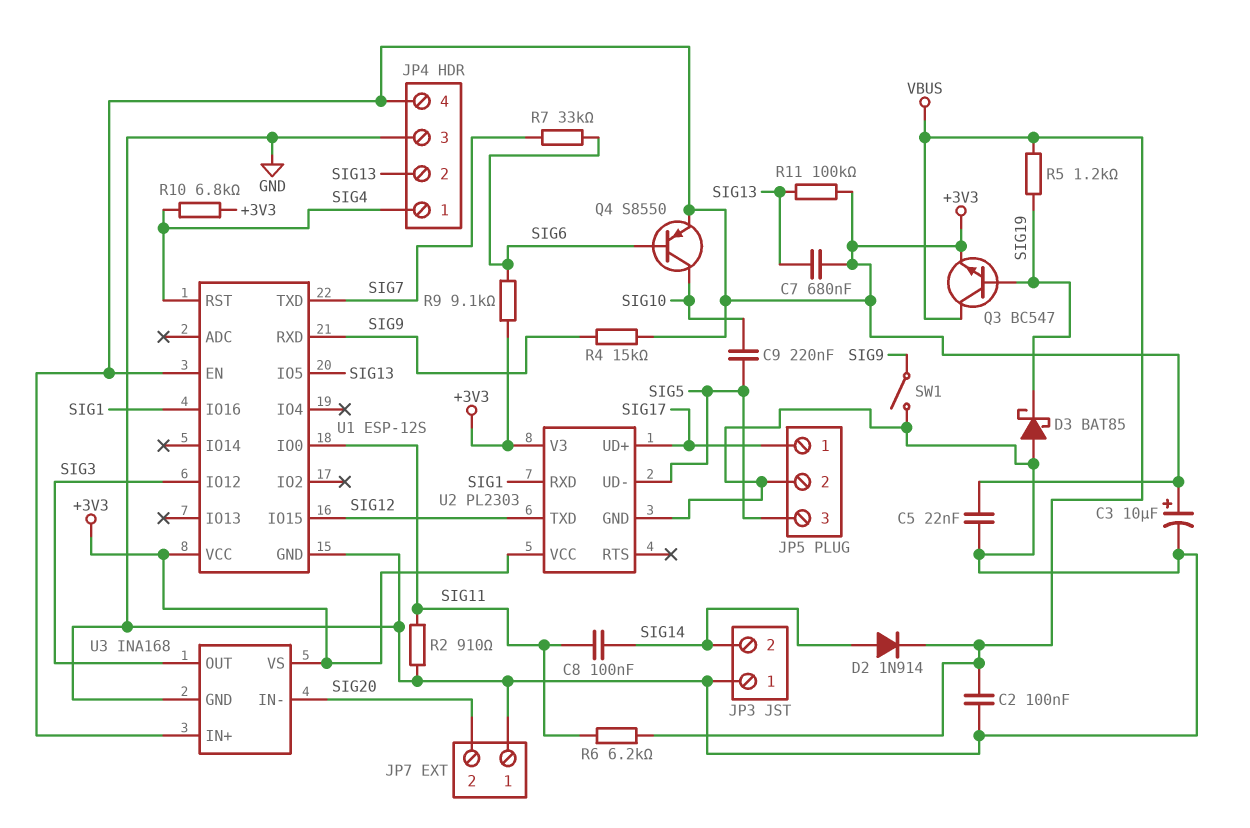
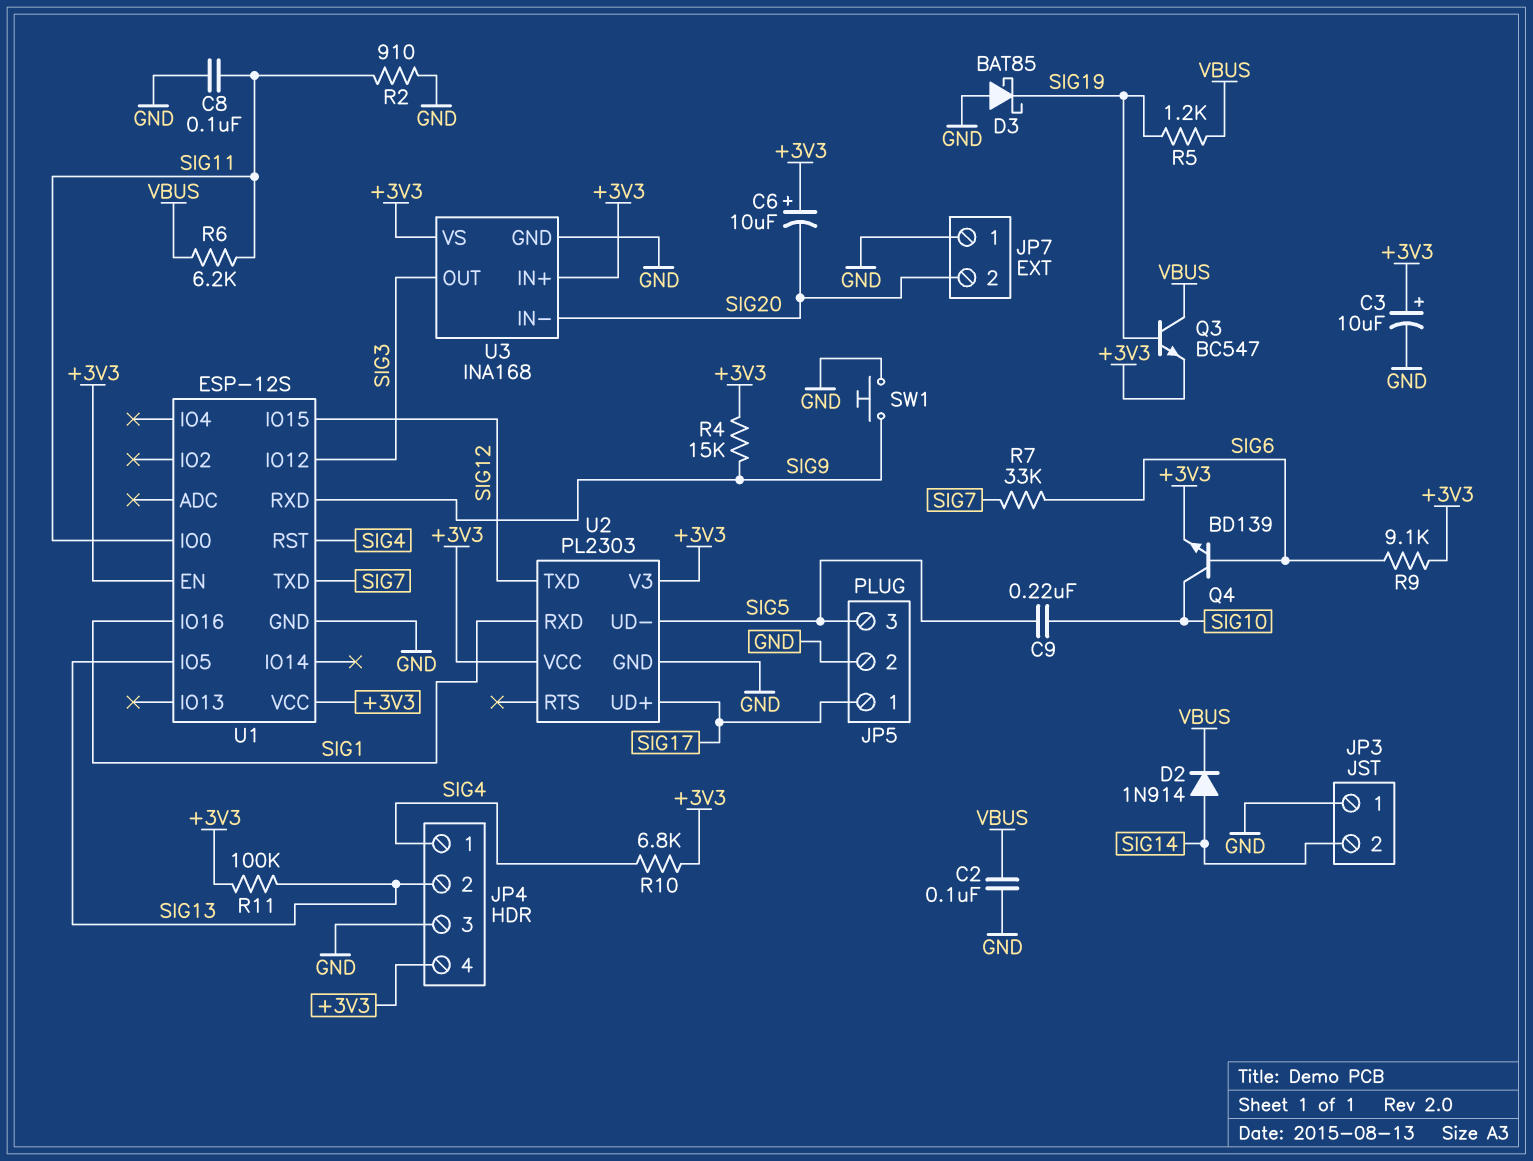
C5: 22nF (+3V3, GND) -> none
C6: none -> 10uF (plus +3V3, minus SIG20)
C7: 680nF (+3V3, SIG13) -> none
C8: 100nF (SIG11, SIG14) -> 100nF (GND, SIG11)
Q4: PNP S8550 (B SIG6, C SIG10, E +3V3) -> NPN BD139 (B SIG6, C SIG10, E +3V3)
SW1: switch (GND, SIG9) -> button (GND, SIG9)

